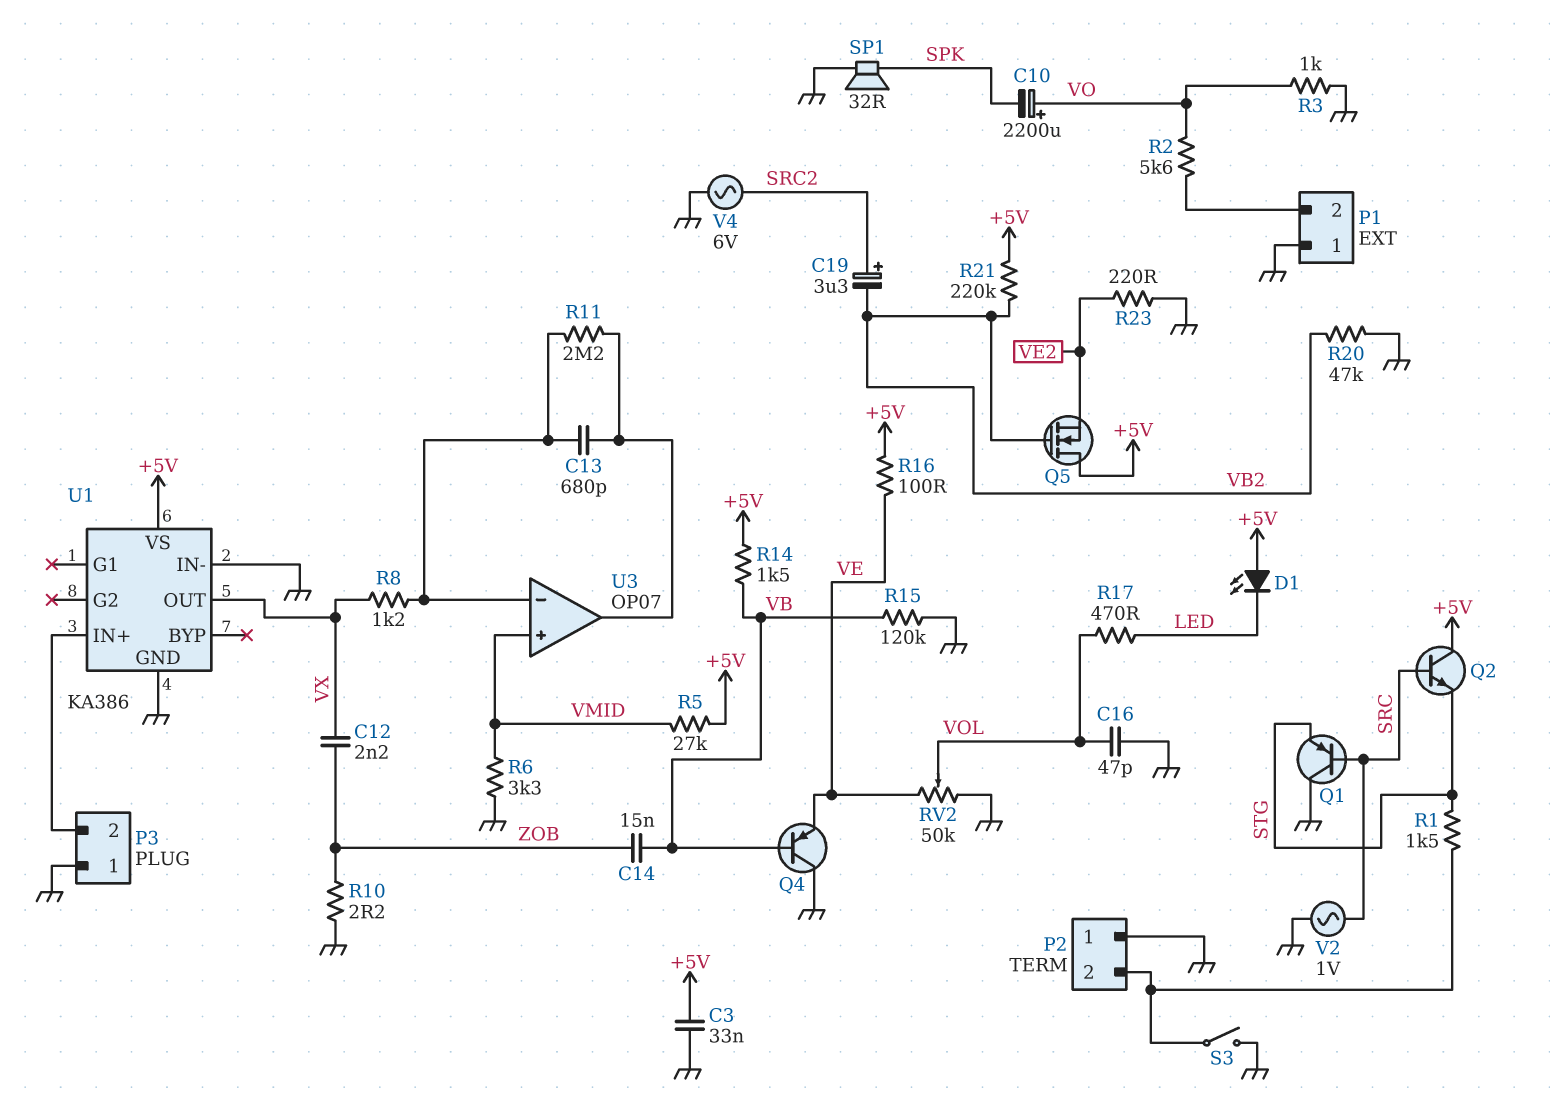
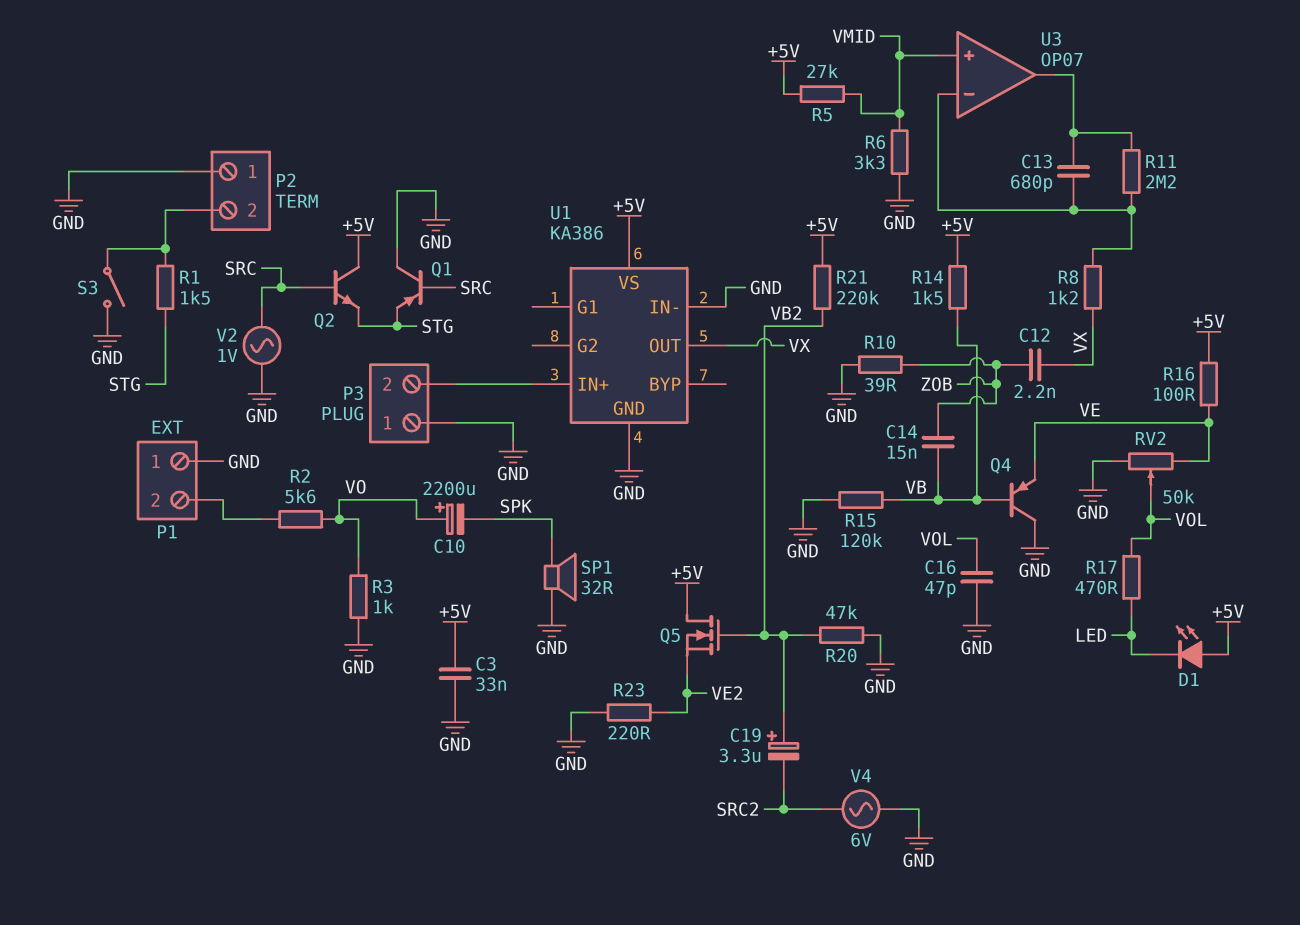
C19: 3.3uF (plus SRC2, minus VB2) -> 3.3uF (plus VB2, minus SRC2)
R10: 2.2 (GND, ZOB) -> 39 (GND, ZOB)

